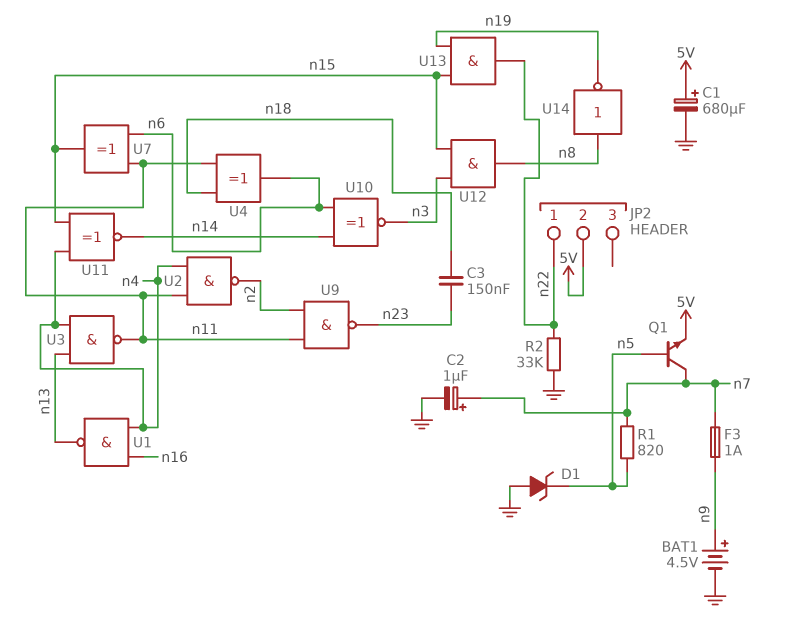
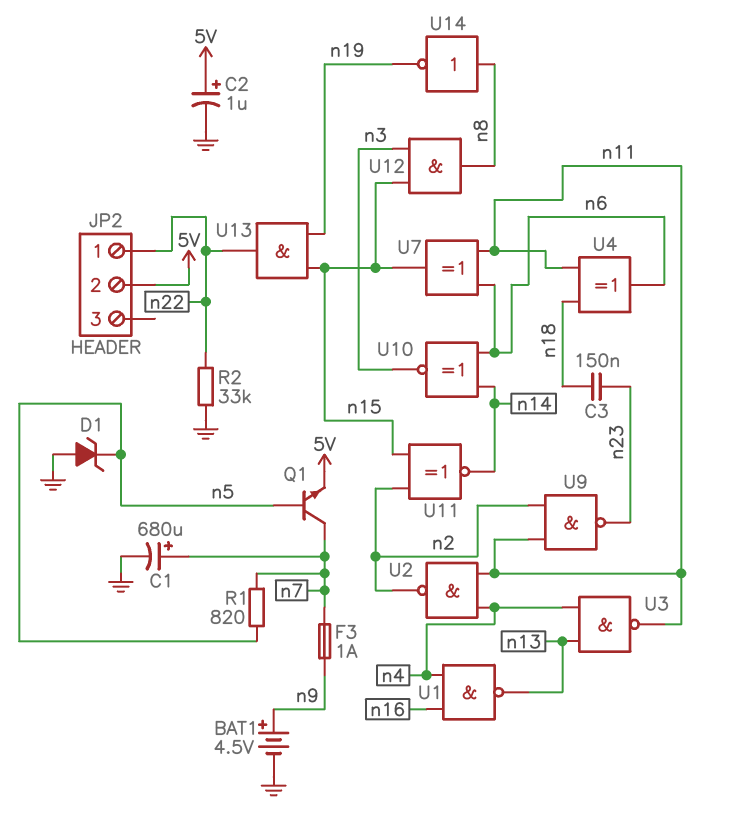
C1: 680uF (plus 5V, minus GND) -> 680uF (plus n7, minus GND)
C2: 1uF (plus n7, minus GND) -> 1uF (plus 5V, minus GND)
U11: XNOR (in n4, in n15, out n14) -> XNOR (in n2, in n15, out n14)

